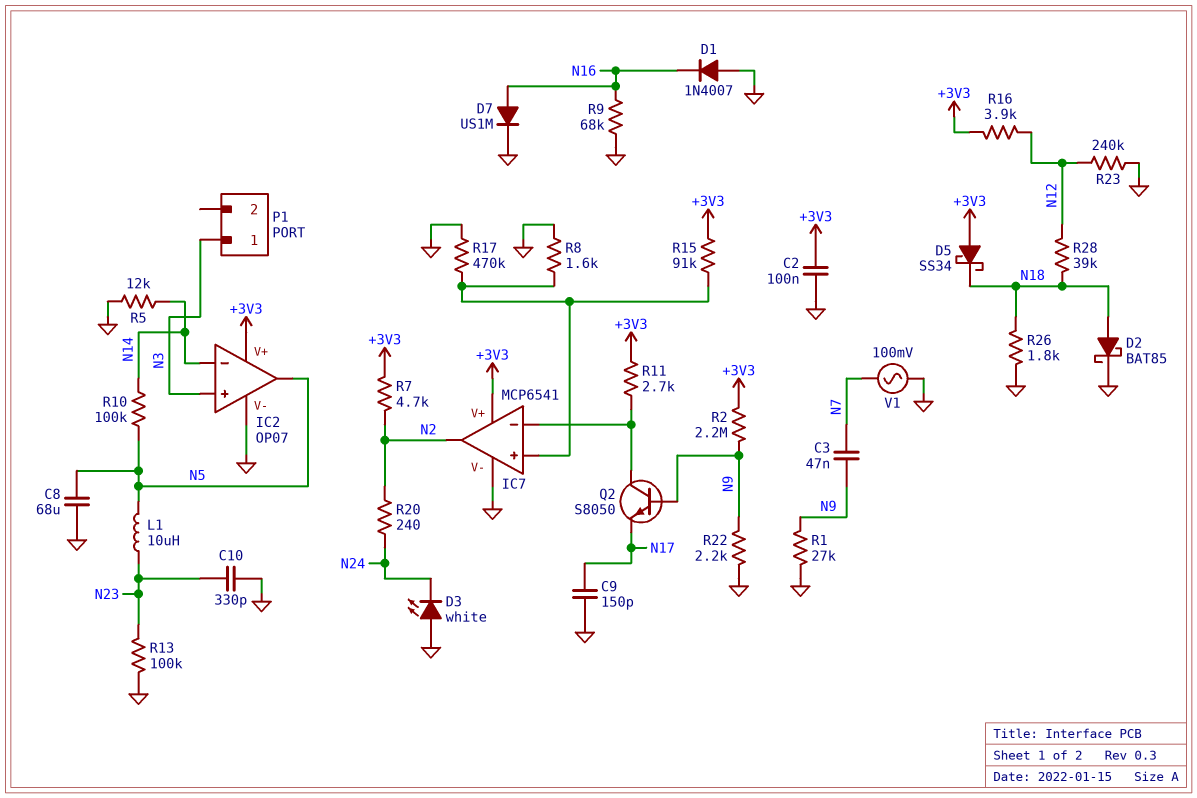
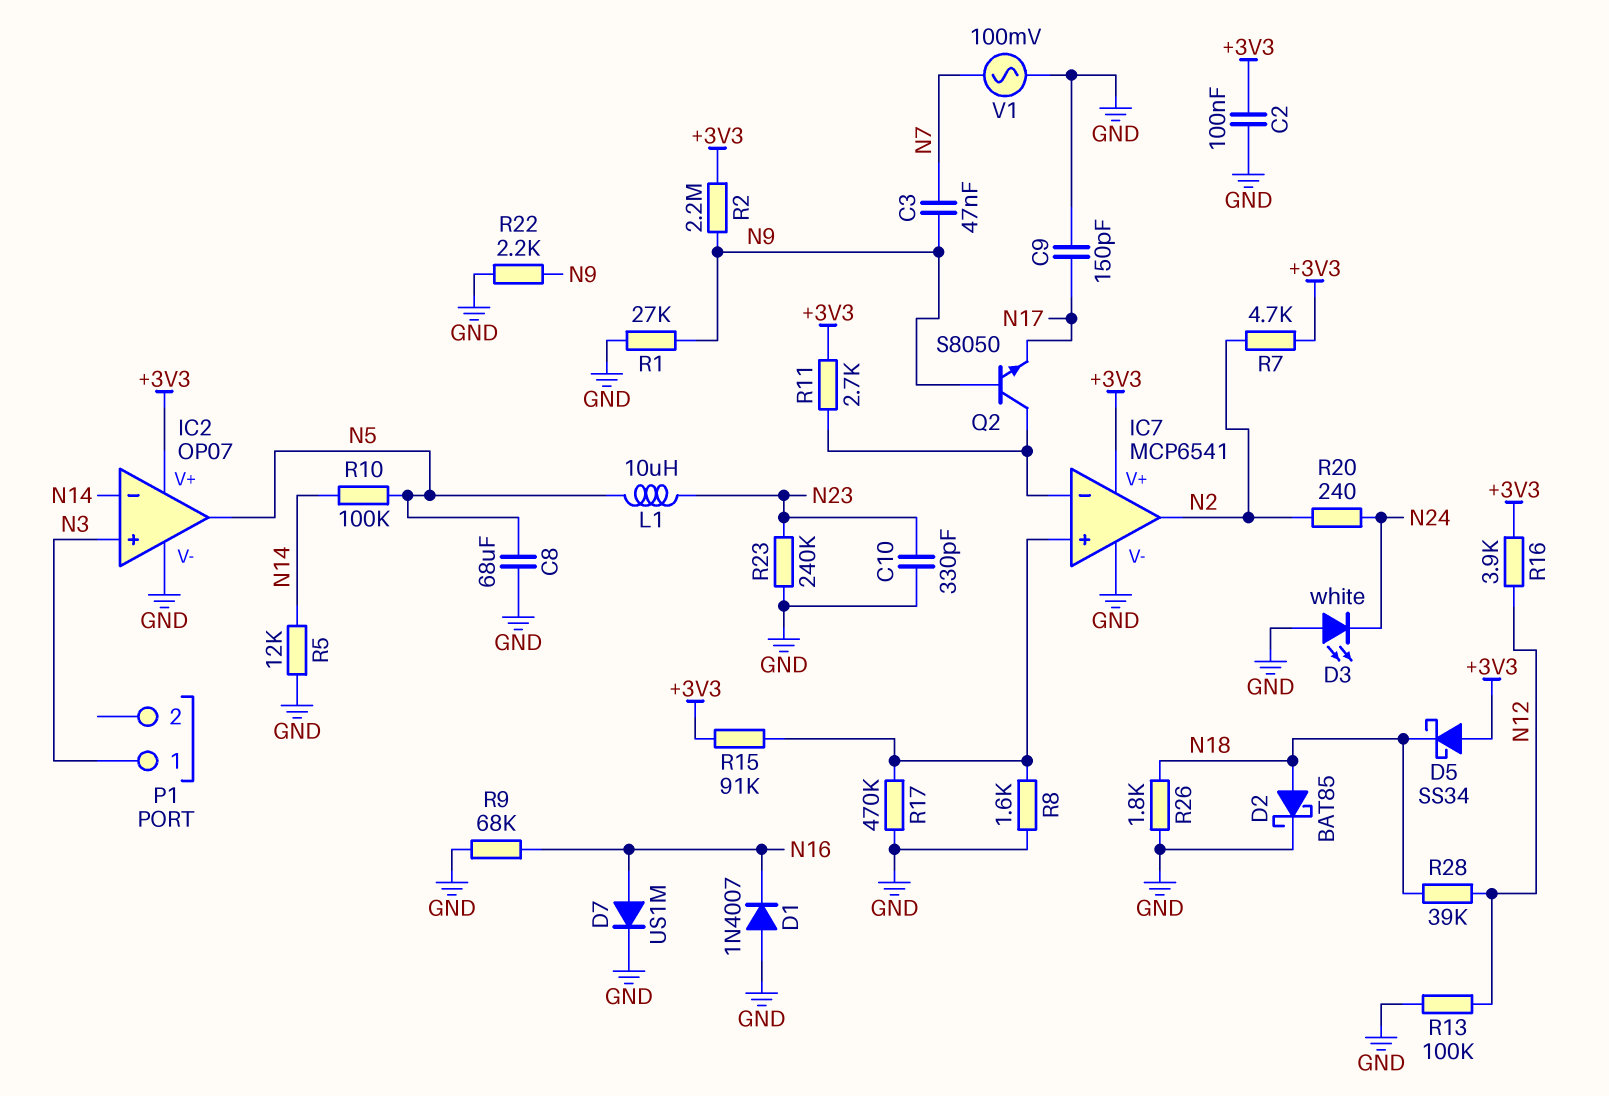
R13: 100k (GND, N23) -> 100k (GND, N12)
R23: 240k (GND, N12) -> 240k (GND, N23)

